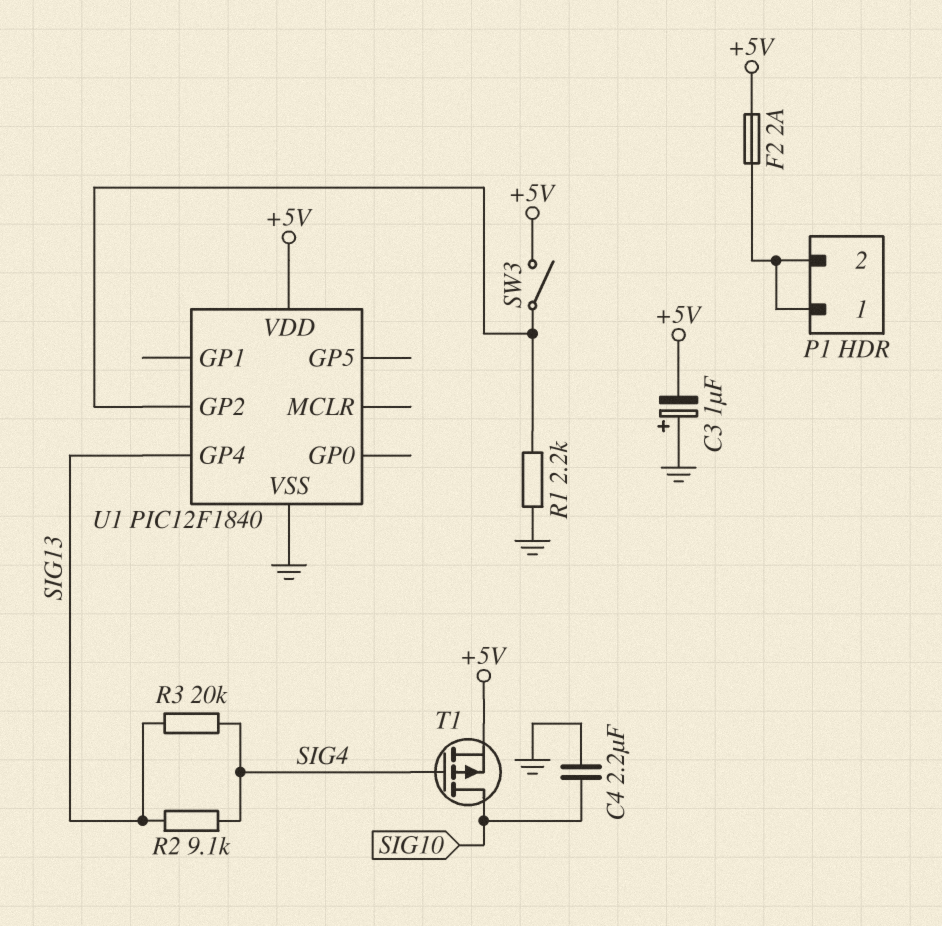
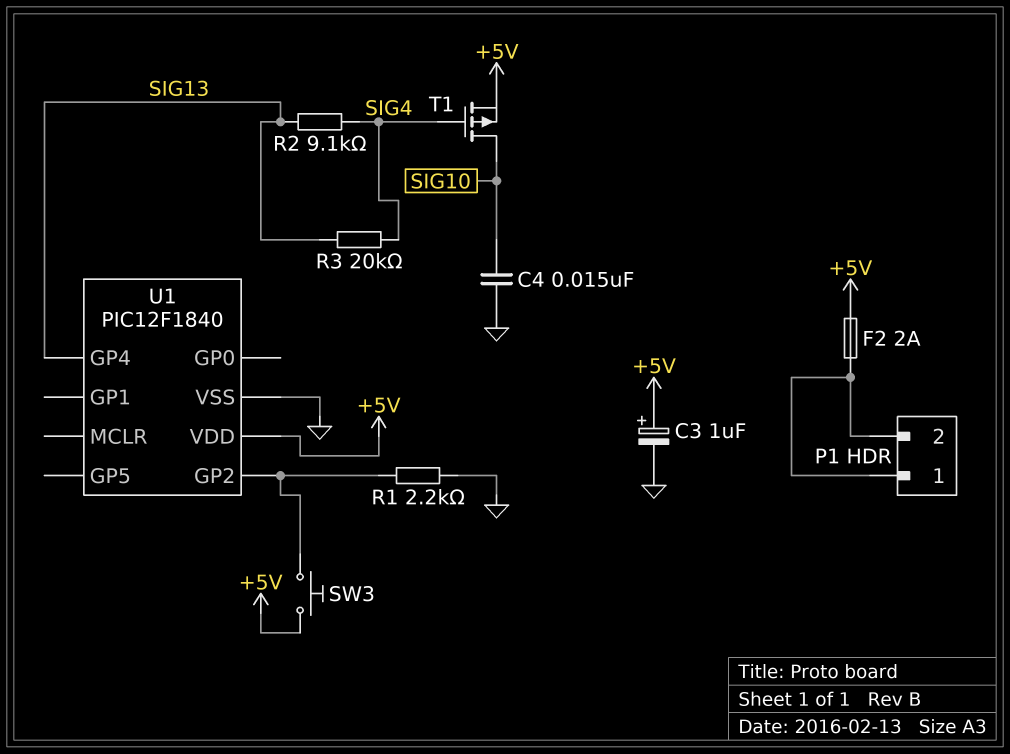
C3: 1uF (plus GND, minus +5V) -> 1uF (plus +5V, minus GND)
C4: 2.2uF (GND, SIG10) -> 15nF (GND, SIG10)
SW3: switch (+5V, U1/GP2) -> button (+5V, U1/GP2)

